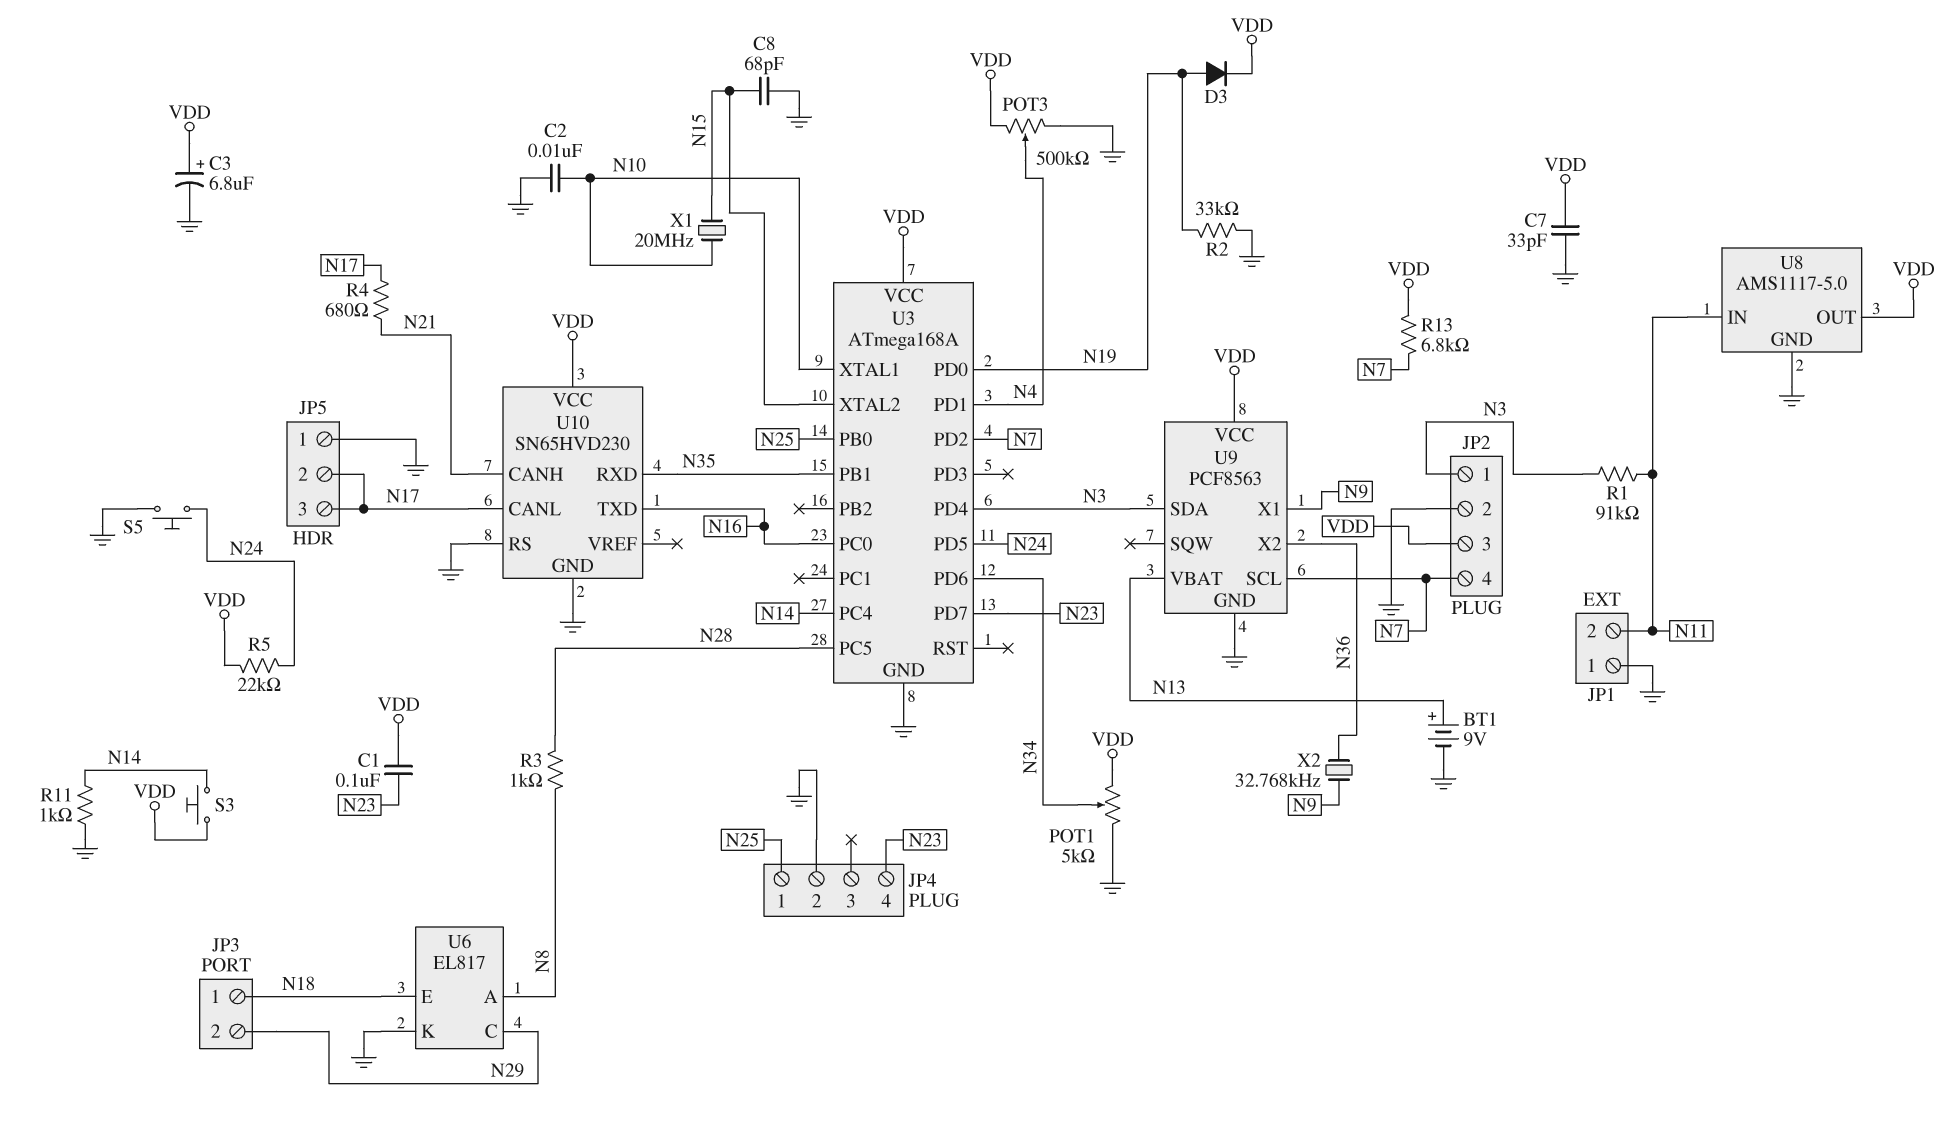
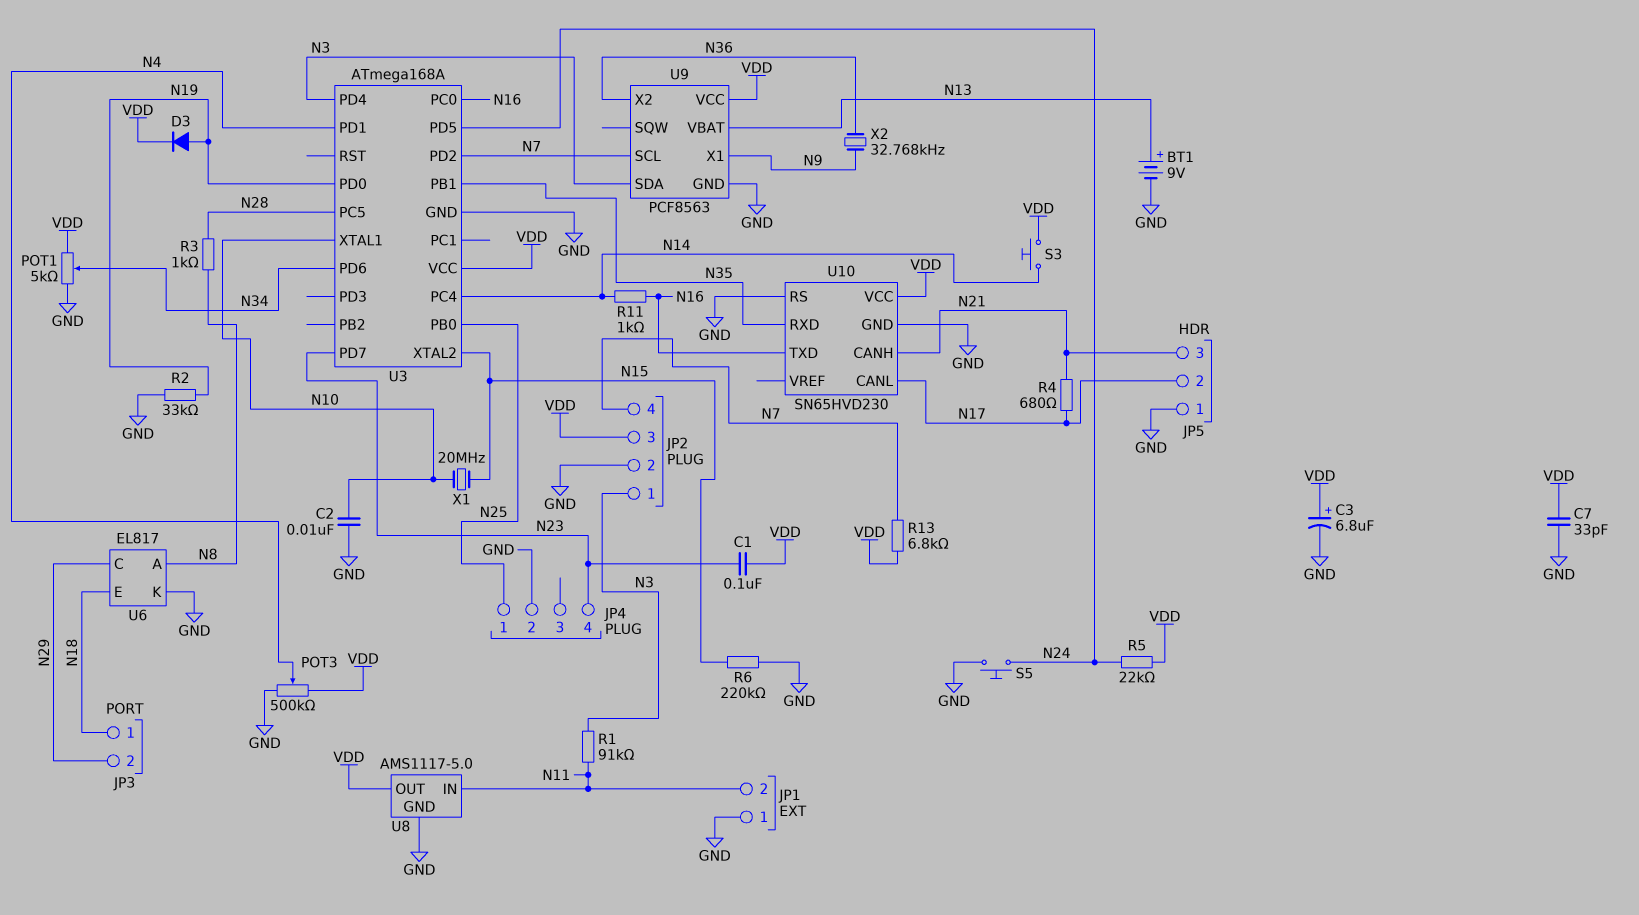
C8: 68pF (GND, N15) -> none
JP5 pin 3: N17 -> N21
R6: none -> 220k (GND, N15)
R11: 1k (GND, N14) -> 1k (N14, N16)

